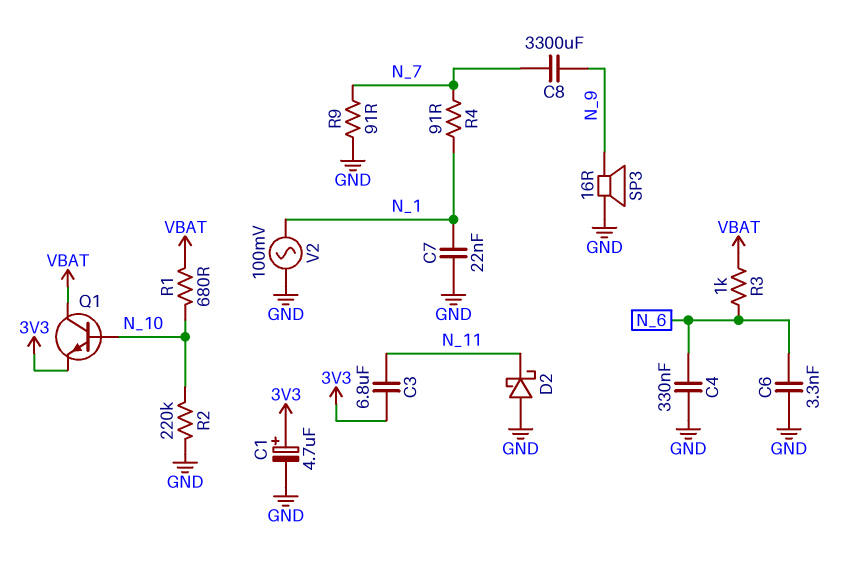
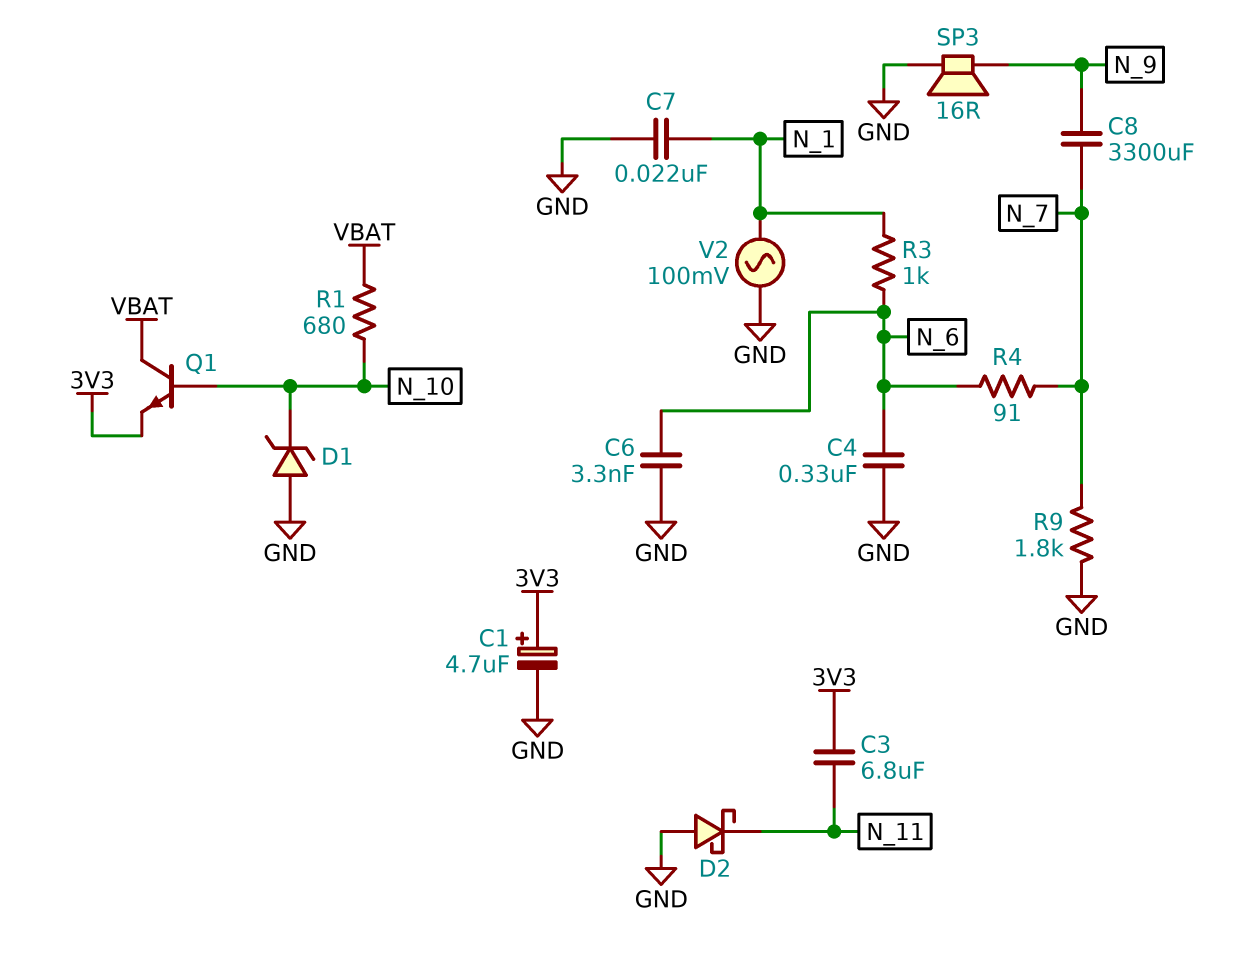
D1: none -> zener (A GND, K N_10)
R2: 220k (GND, N_10) -> none
R3: 1k (N_6, VBAT) -> 1k (N_1, N_6)
R4: 91 (N_1, N_7) -> 91 (N_6, N_7)
R9: 91 (GND, N_7) -> 1.8k (GND, N_7)

